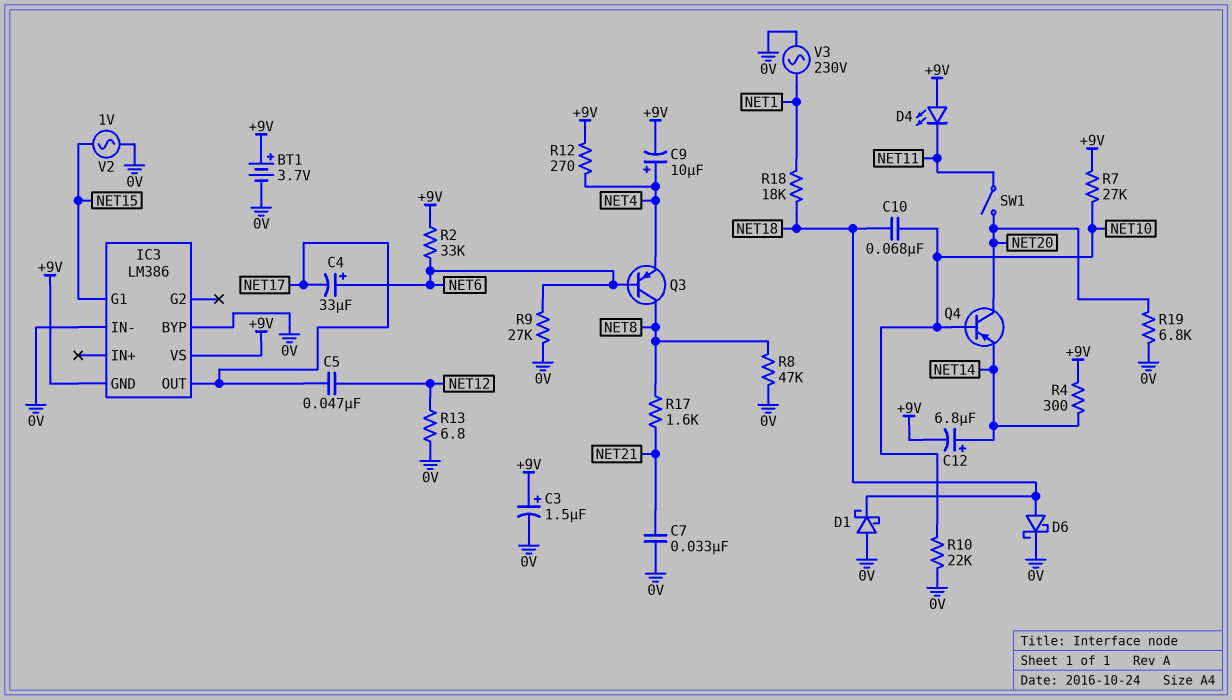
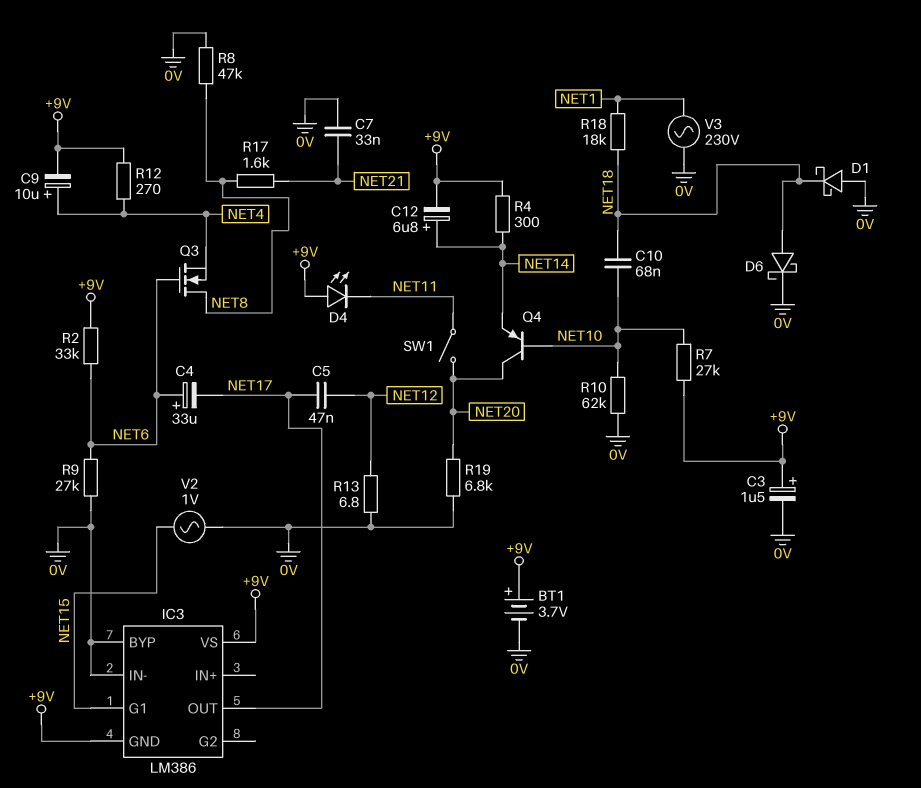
Q3: PNP (B NET6, C NET8, E NET4) -> NMOS (G NET6, D NET8, S NET4)
R10: 22k (0V, NET10) -> 62k (0V, NET10)

